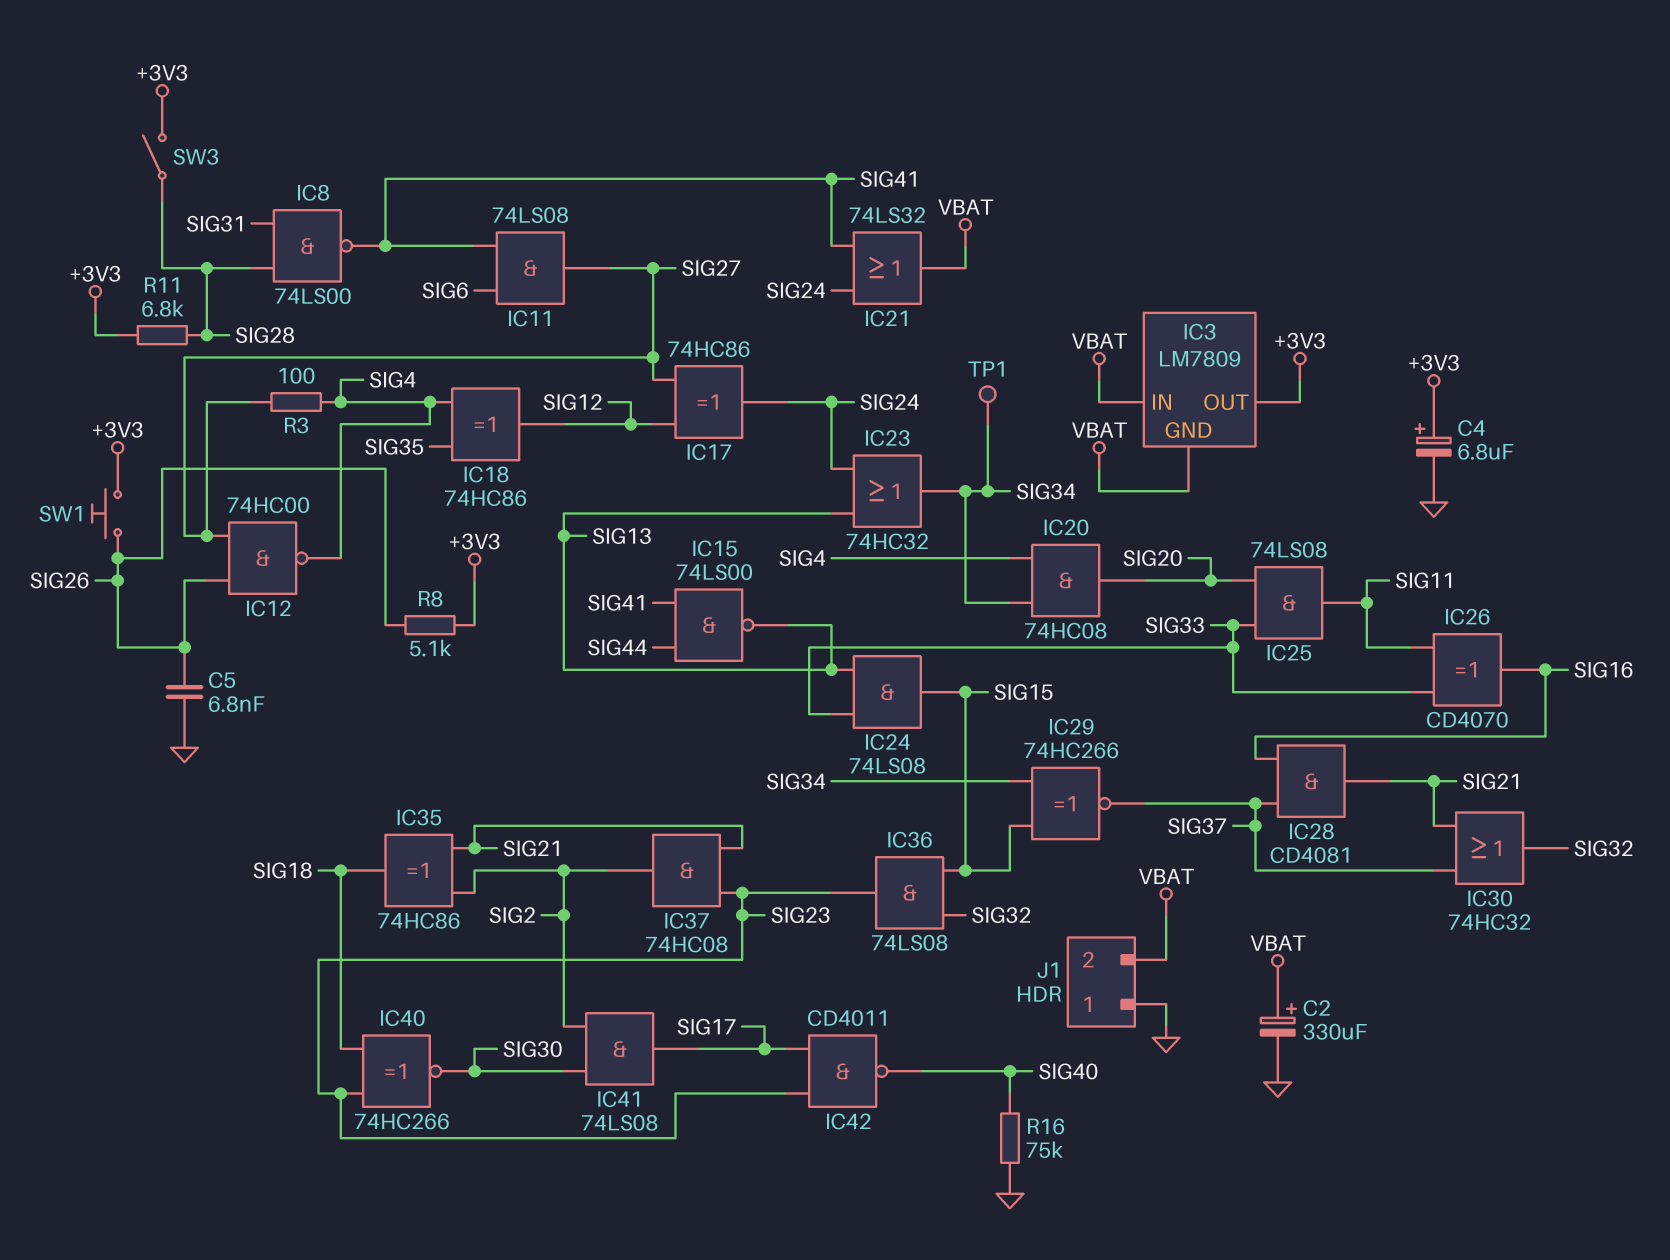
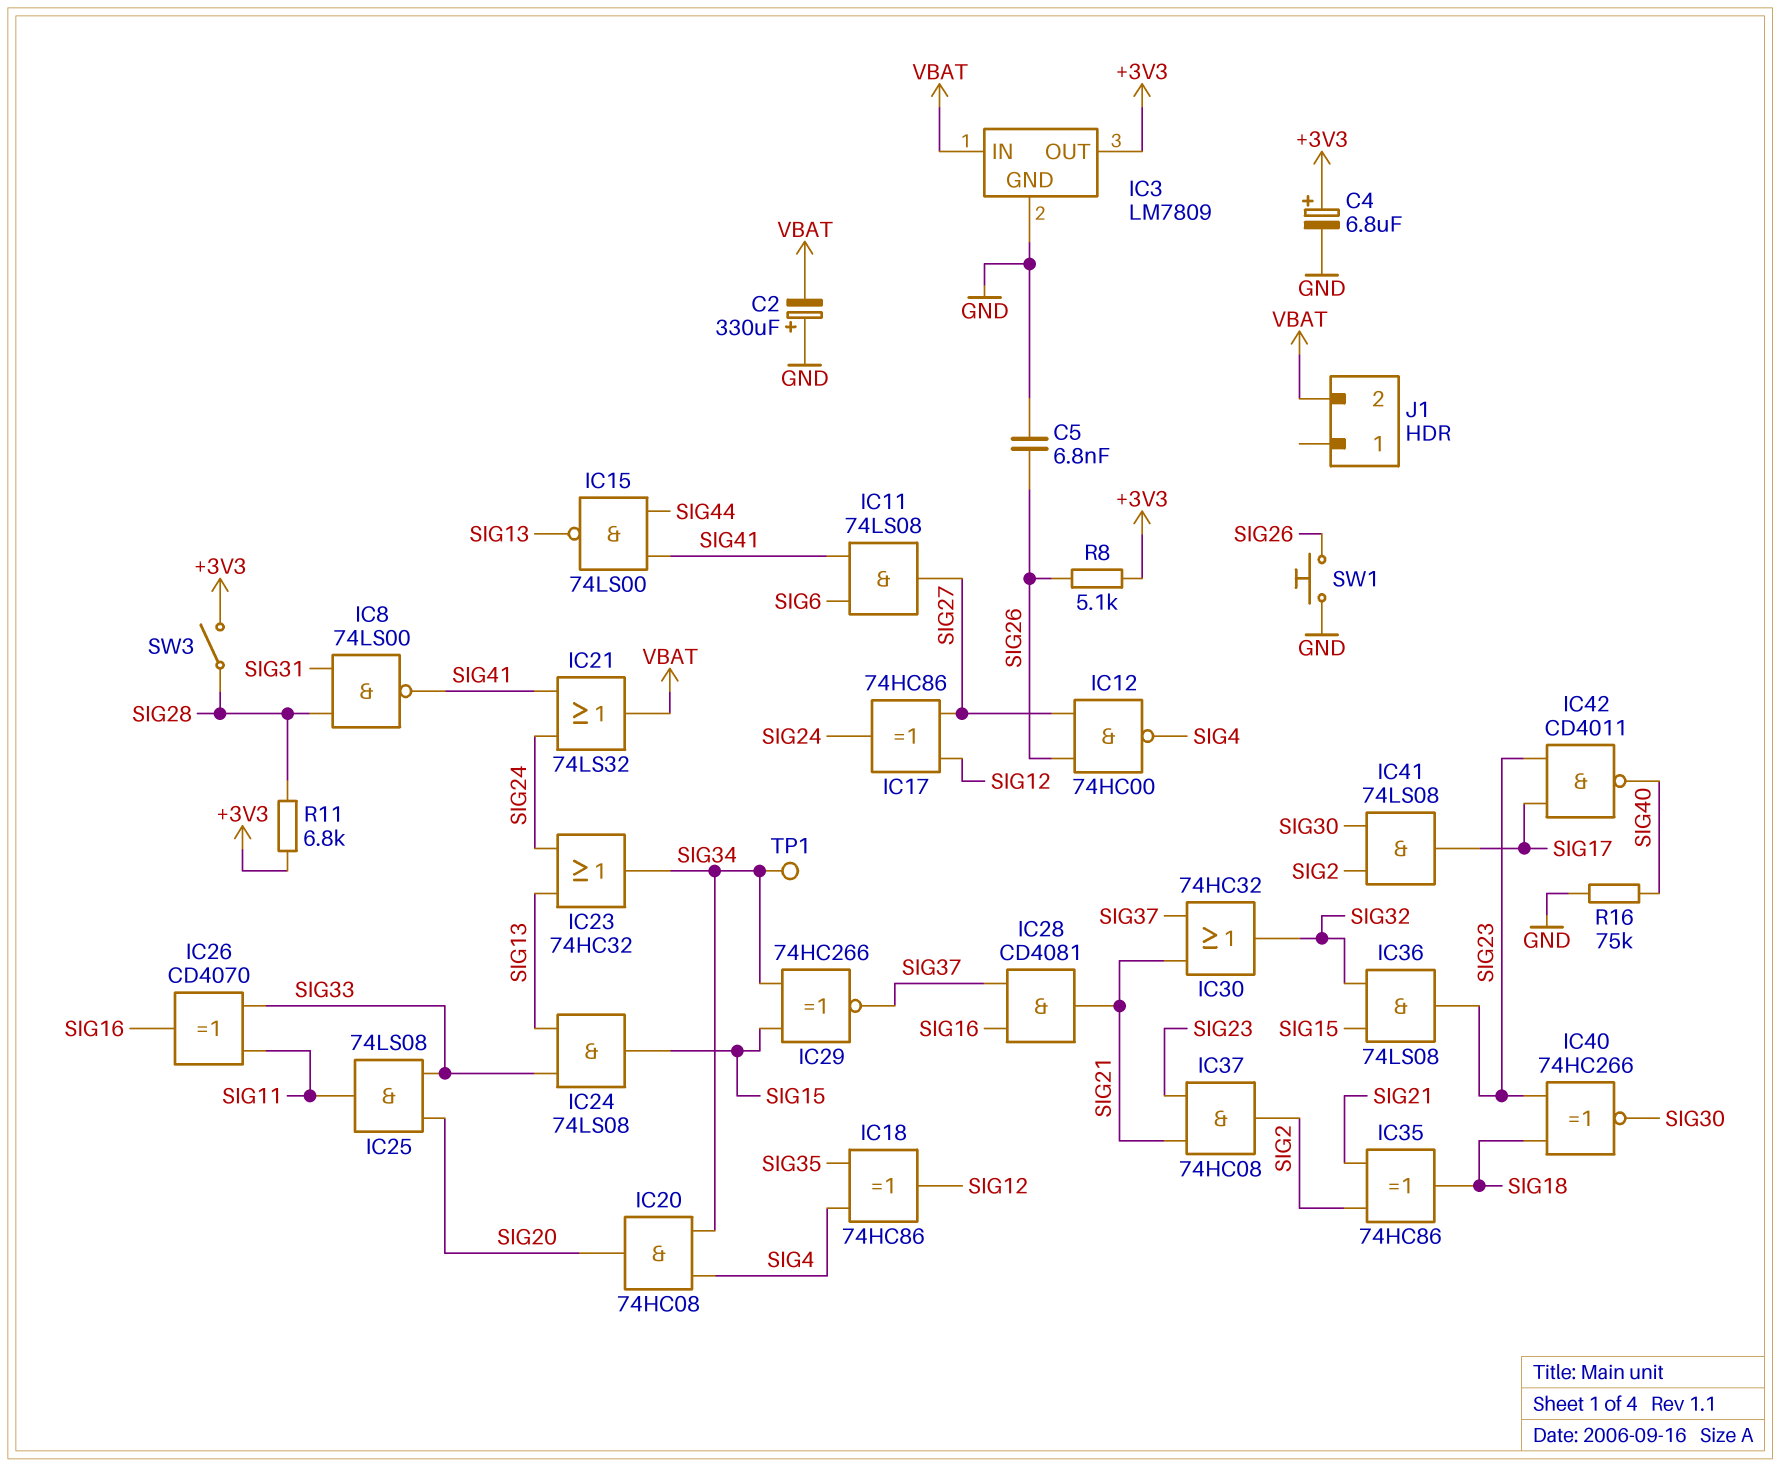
C2: 330uF (plus VBAT, minus GND) -> 330uF (plus GND, minus VBAT)
IC3 pin GND: VBAT -> GND
J1 pin 1: GND -> none
R3: 100 (SIG4, SIG27) -> none
SW1: button (+3V3, SIG26) -> button (GND, SIG26)

